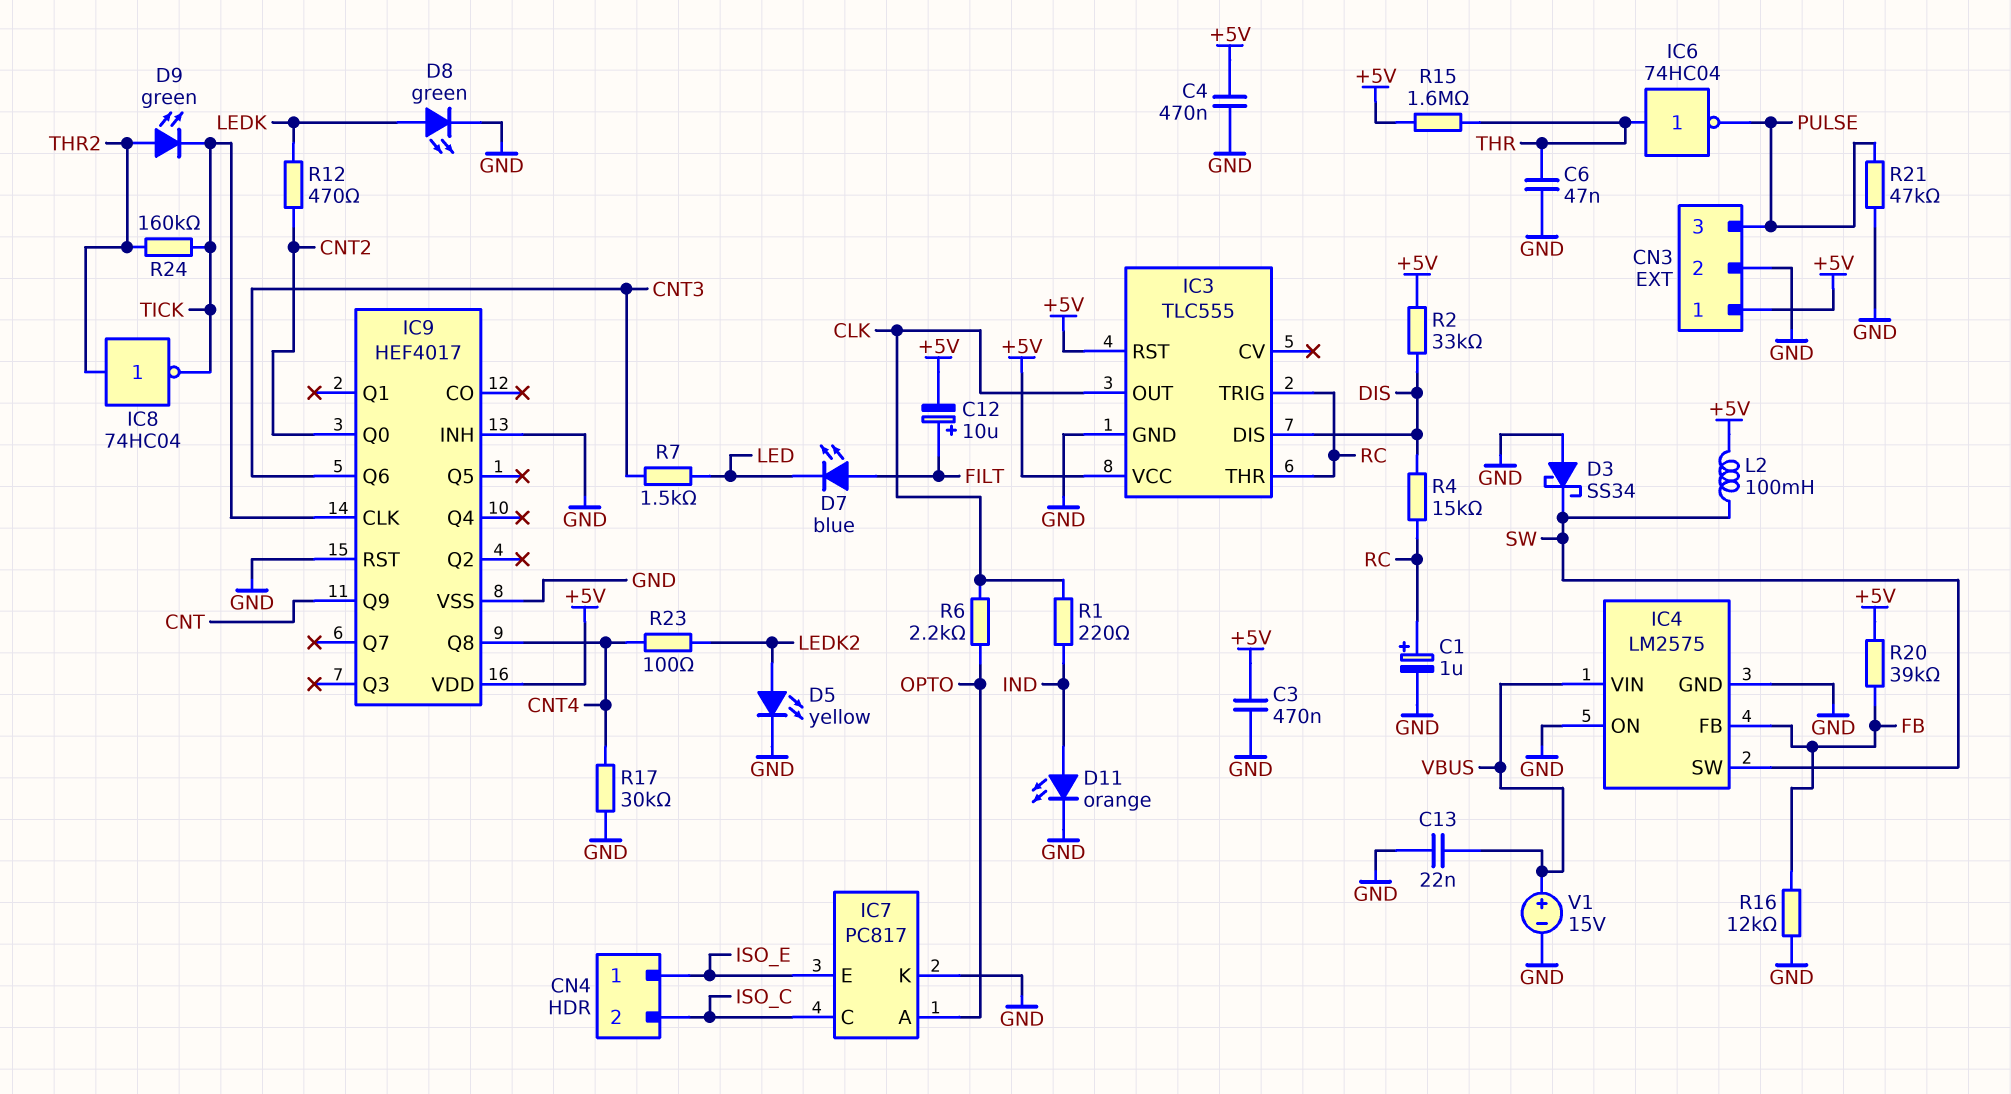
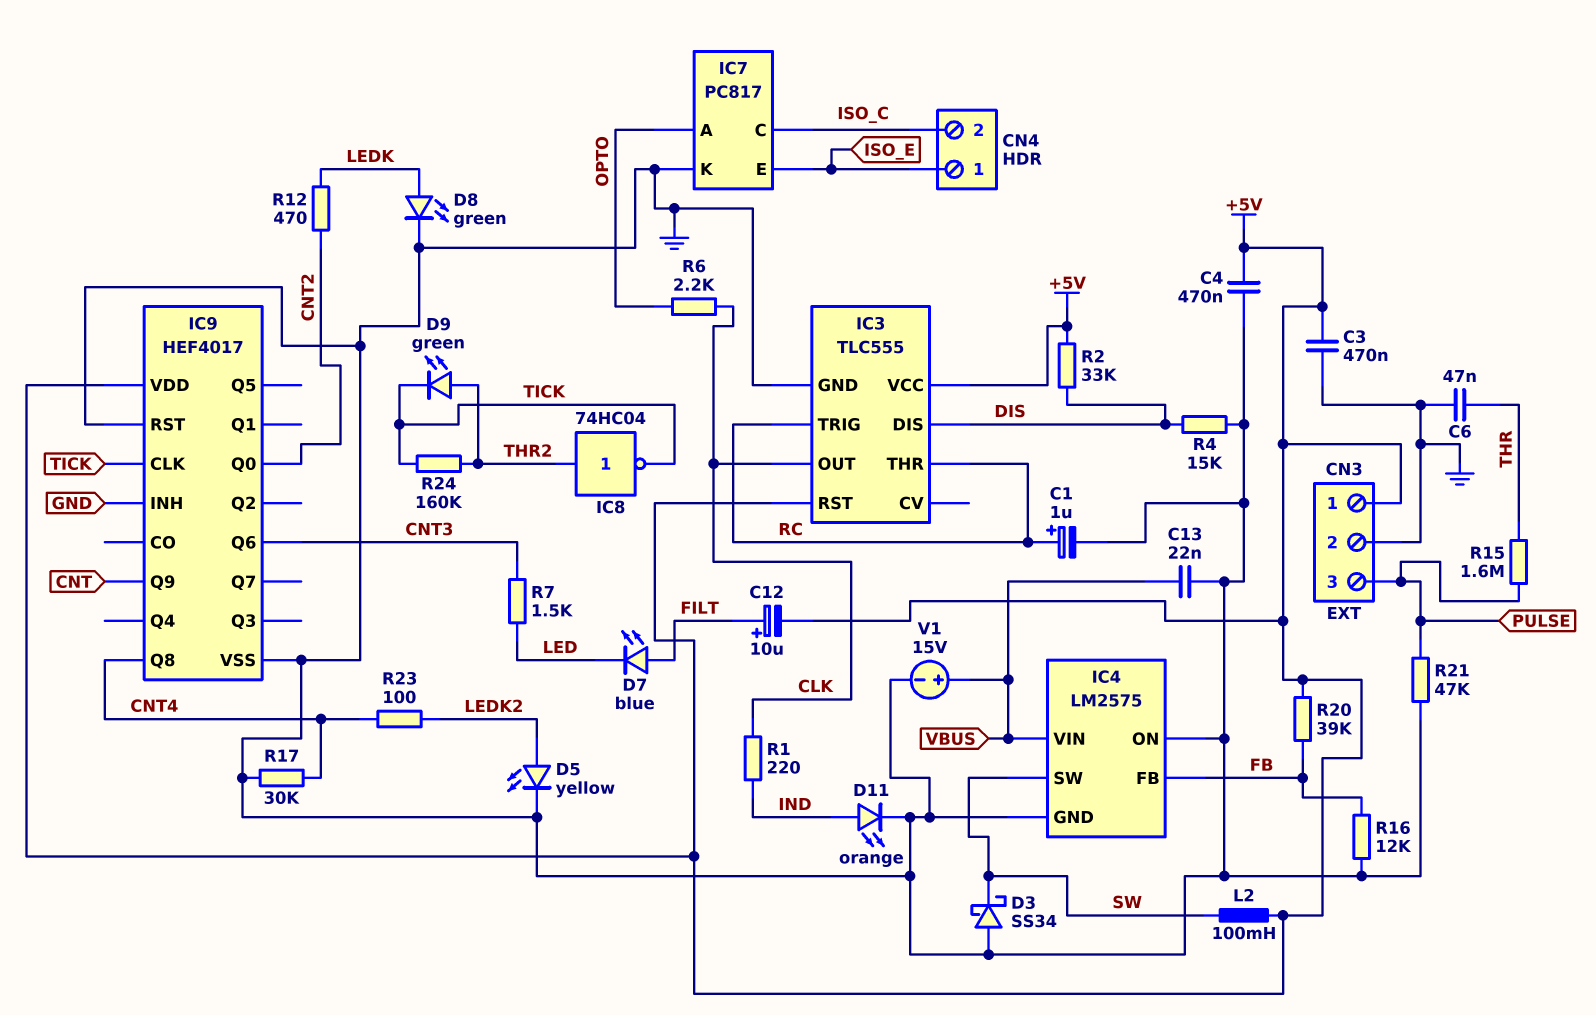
IC6: NOT 74HC04 (in THR, out PULSE) -> none
R4: 15k (DIS, RC) -> 15k (DIS, GND)
R15: 1.6M (+5V, THR) -> 1.6M (PULSE, THR)

